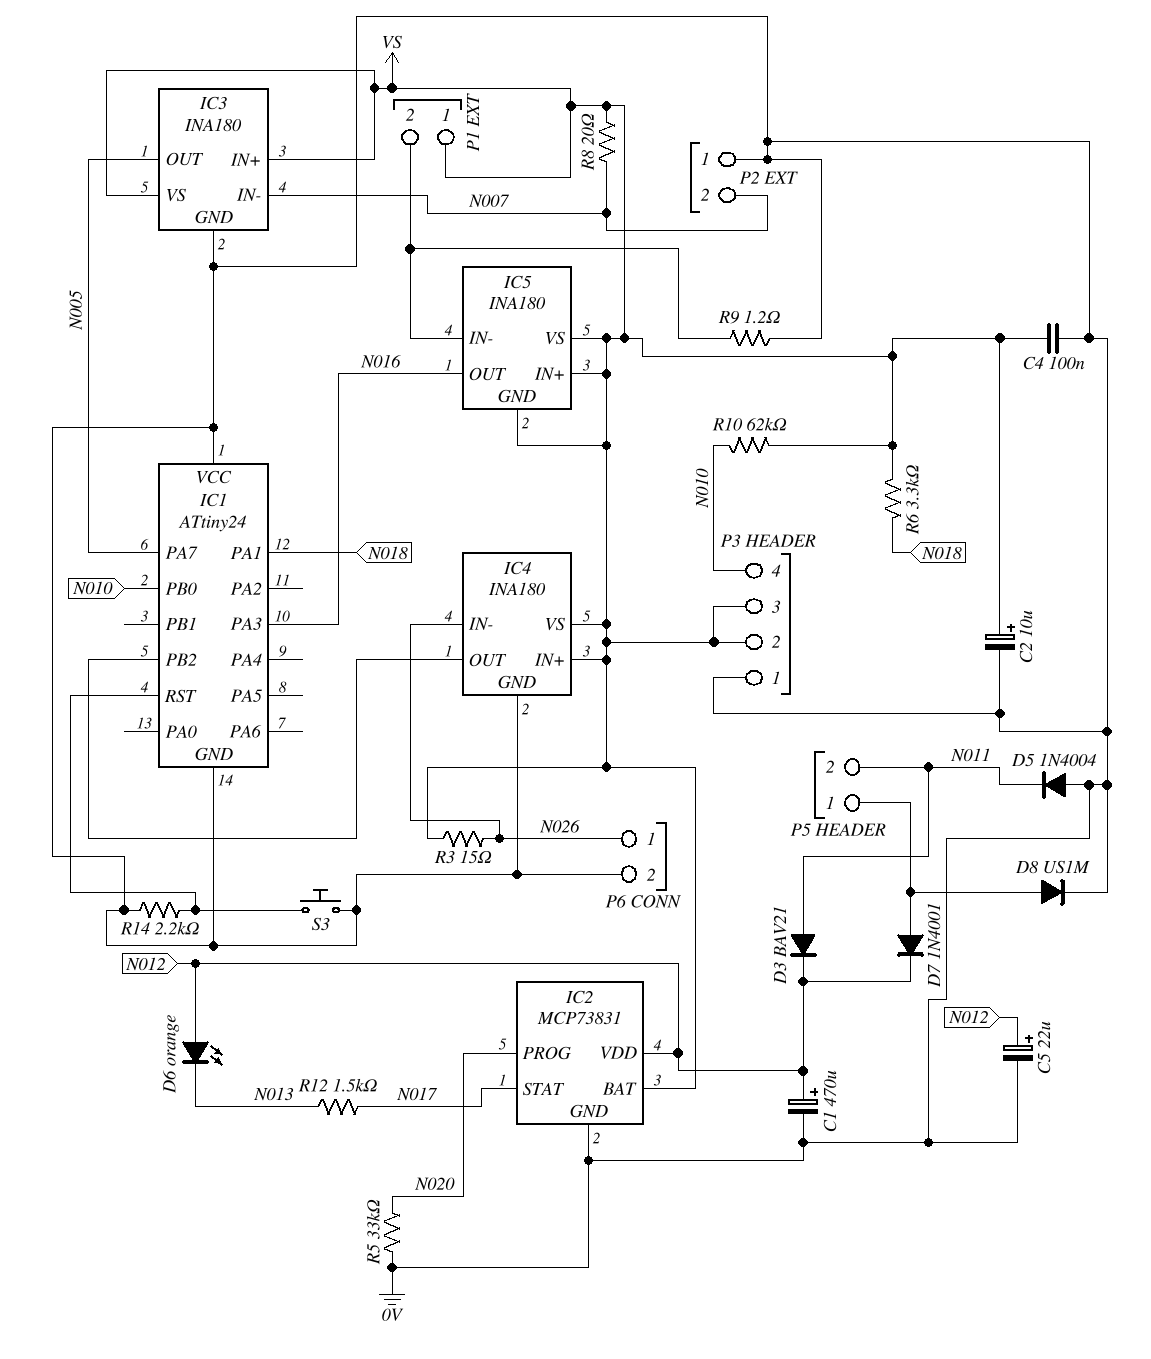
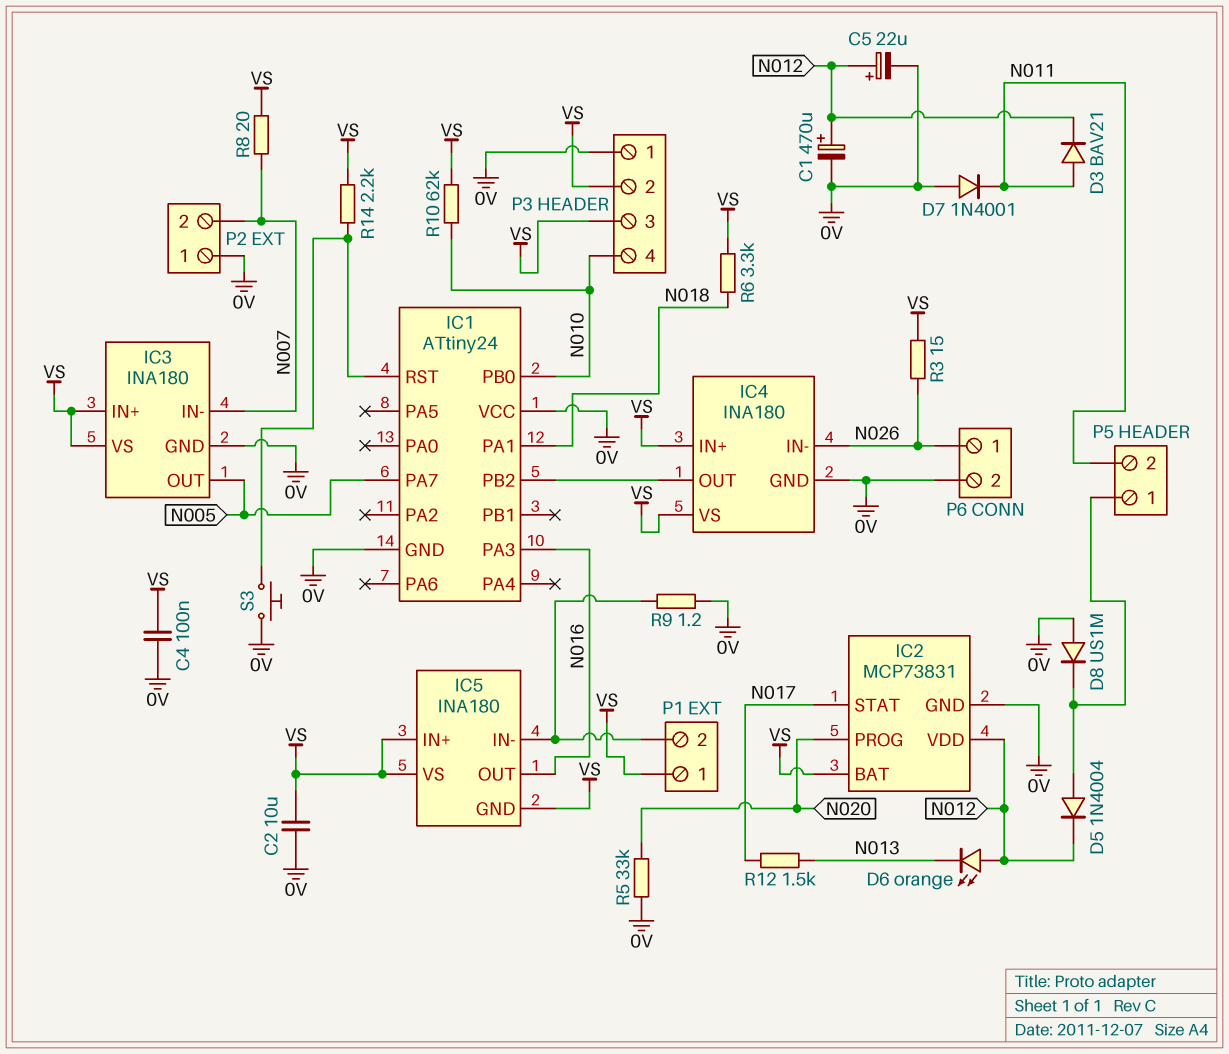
C2: 10uF (plus VS, minus 0V) -> 10uF (0V, VS)
D5: diode 1N4004 (A 0V, K N011) -> diode 1N4004 (A P5/1, K N012)
D7: diode 1N4001 (A P5/1, K N012) -> diode 1N4001 (A 0V, K N011)
D8: diode US1M (A P5/1, K 0V) -> diode US1M (A 0V, K P5/1)
R14: 2.2k (0V, IC1/RST) -> 2.2k (IC1/RST, VS)

